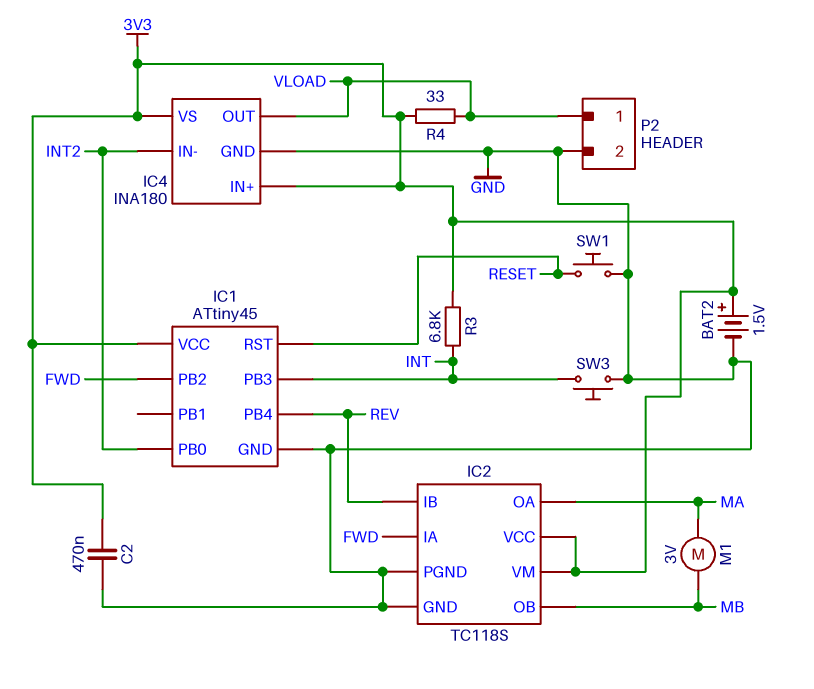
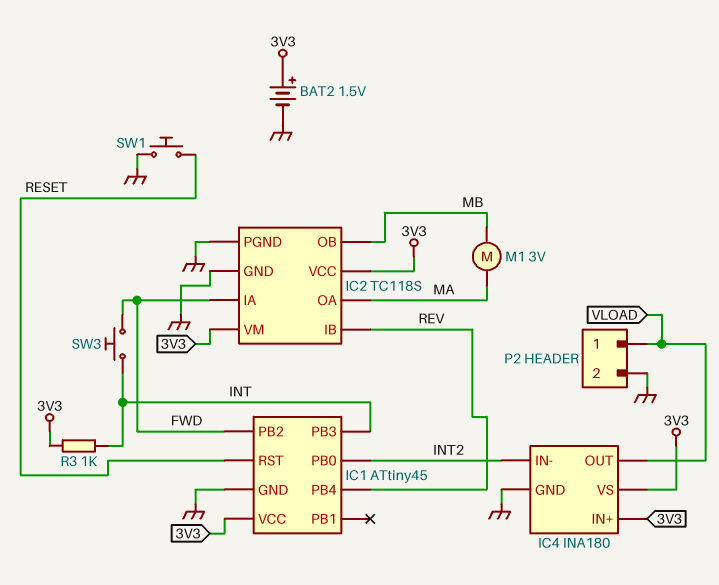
C2: 470nF (3V3, GND) -> none
R3: 6.8k (3V3, INT) -> 1k (3V3, INT)
R4: 33 (3V3, VLOAD) -> none
SW3: button (GND, INT) -> button (FWD, INT)

